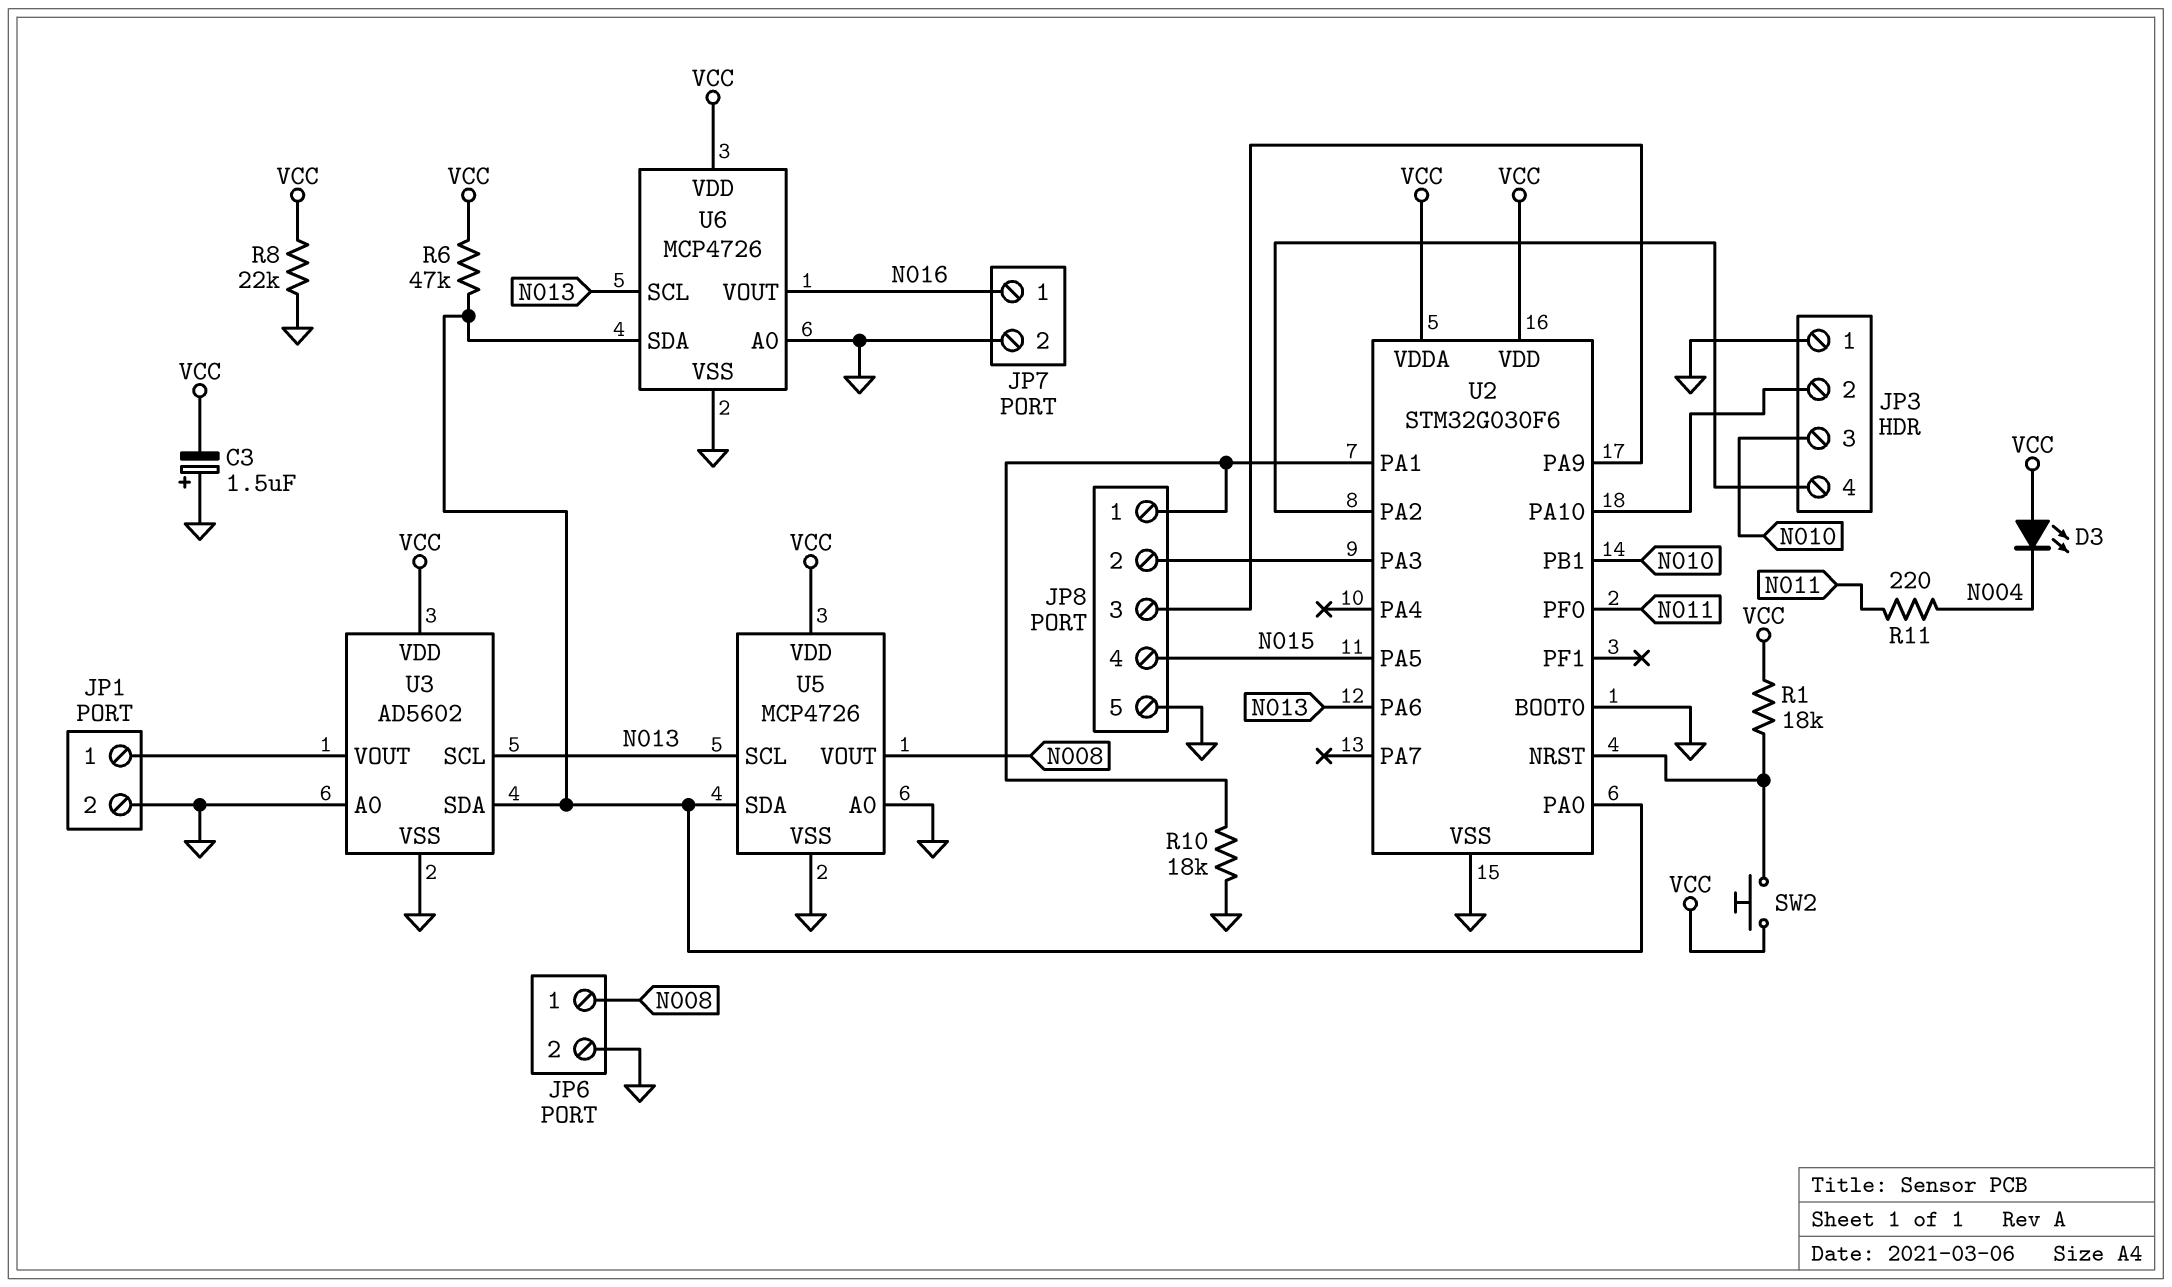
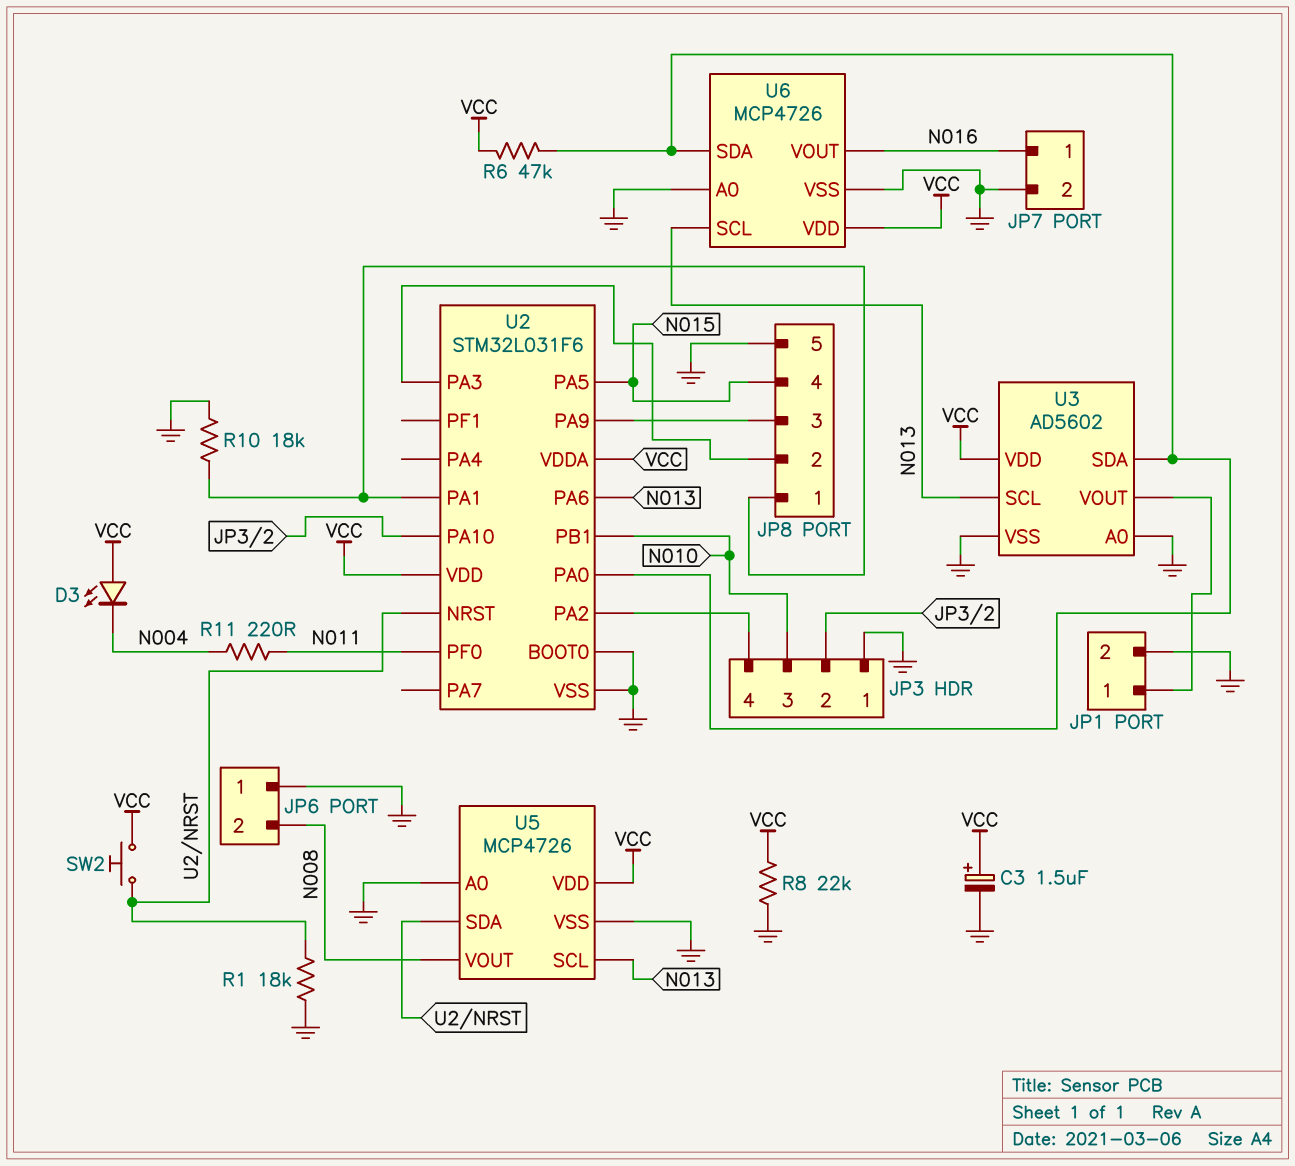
C3: 1.5uF (plus GND, minus VCC) -> 1.5uF (plus VCC, minus GND)
JP6 pin 1: N008 -> GND
JP6 pin 2: GND -> N008
R1: 18k (U2/NRST, VCC) -> 18k (GND, U2/NRST)
U2: STM32G030F6 -> STM32L031F6
U5 pin SDA: U2/PA0 -> U2/NRST

